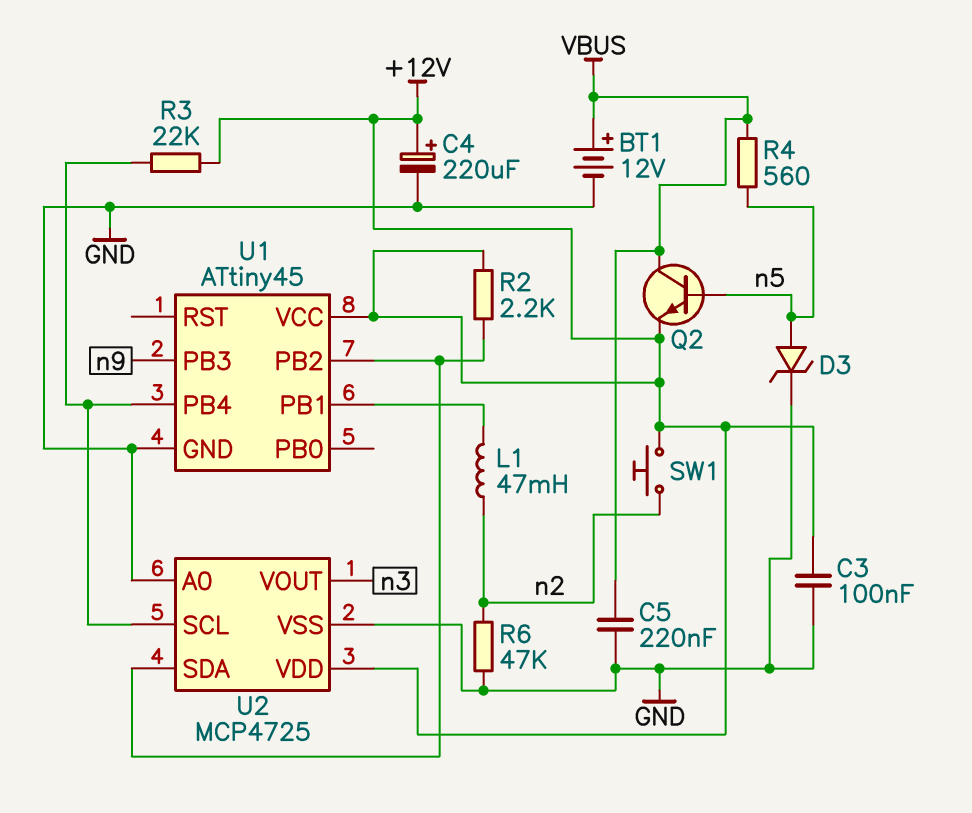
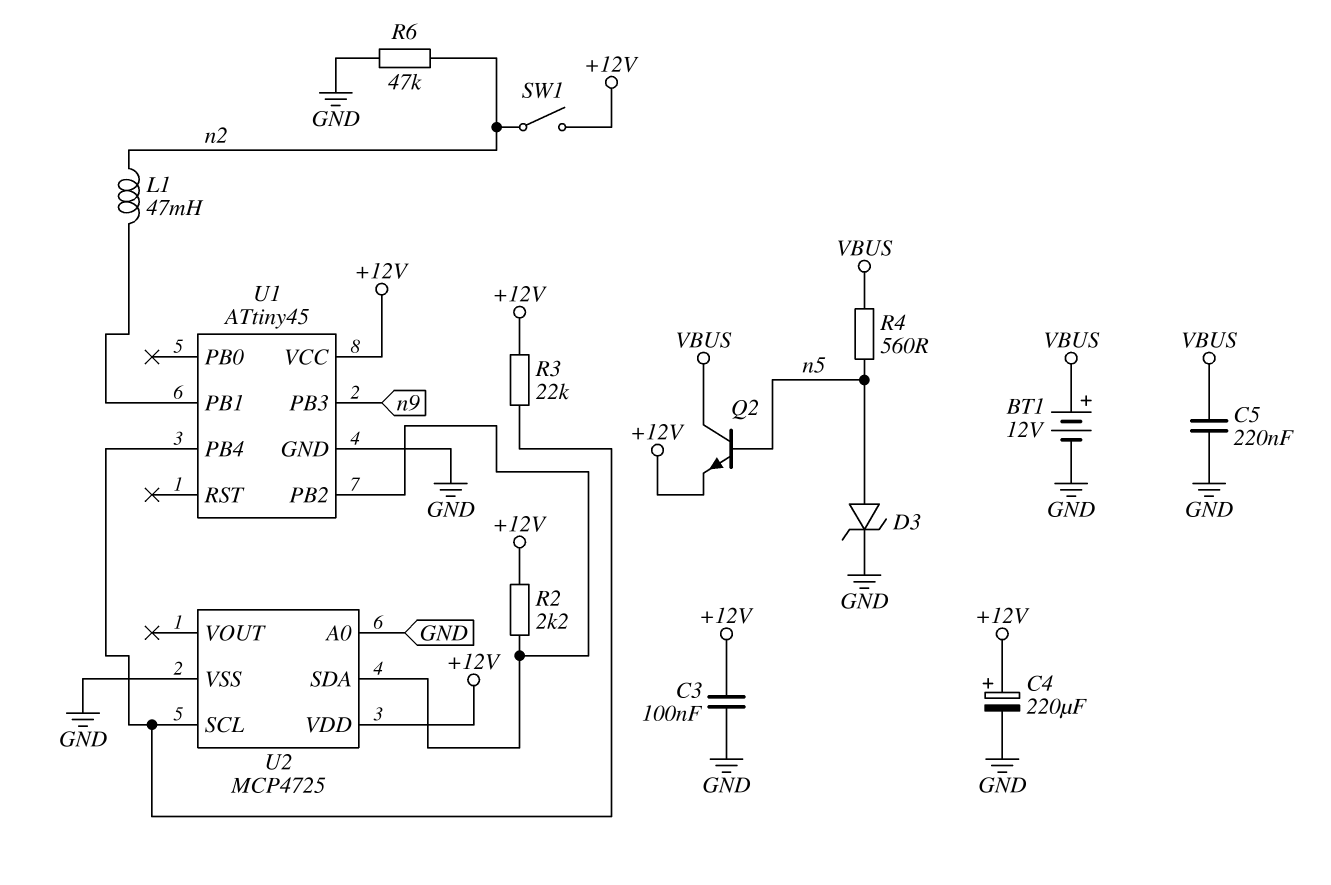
SW1: button (+12V, n2) -> switch (+12V, n2)
U2 pin VOUT: n3 -> none

